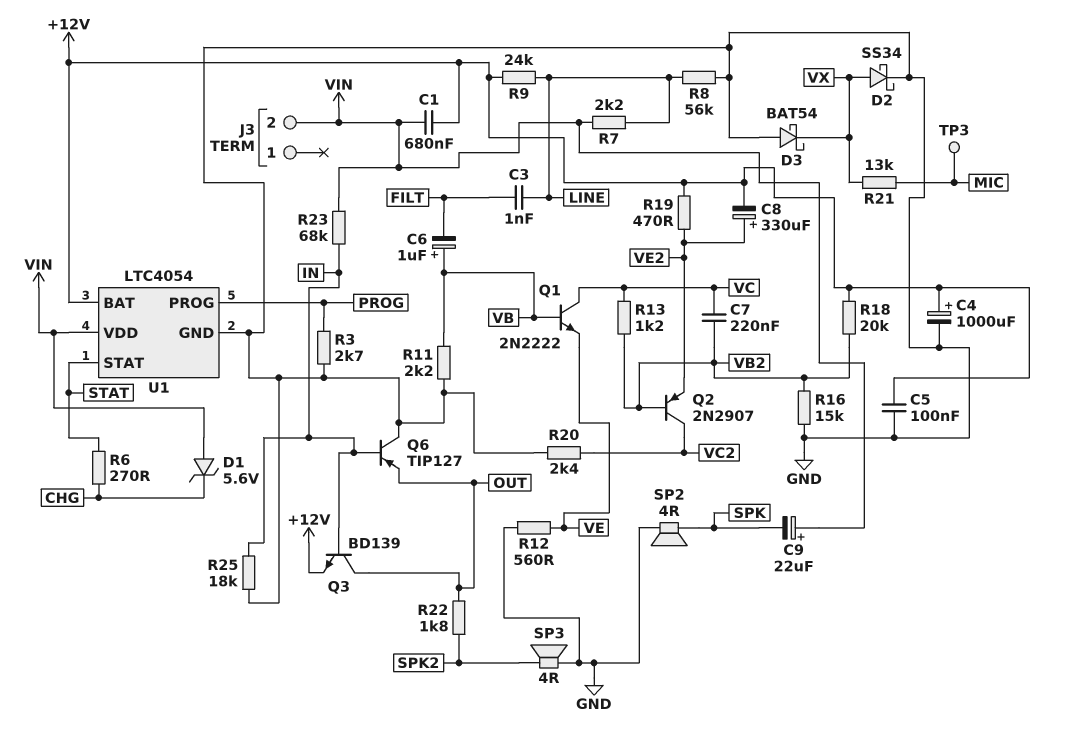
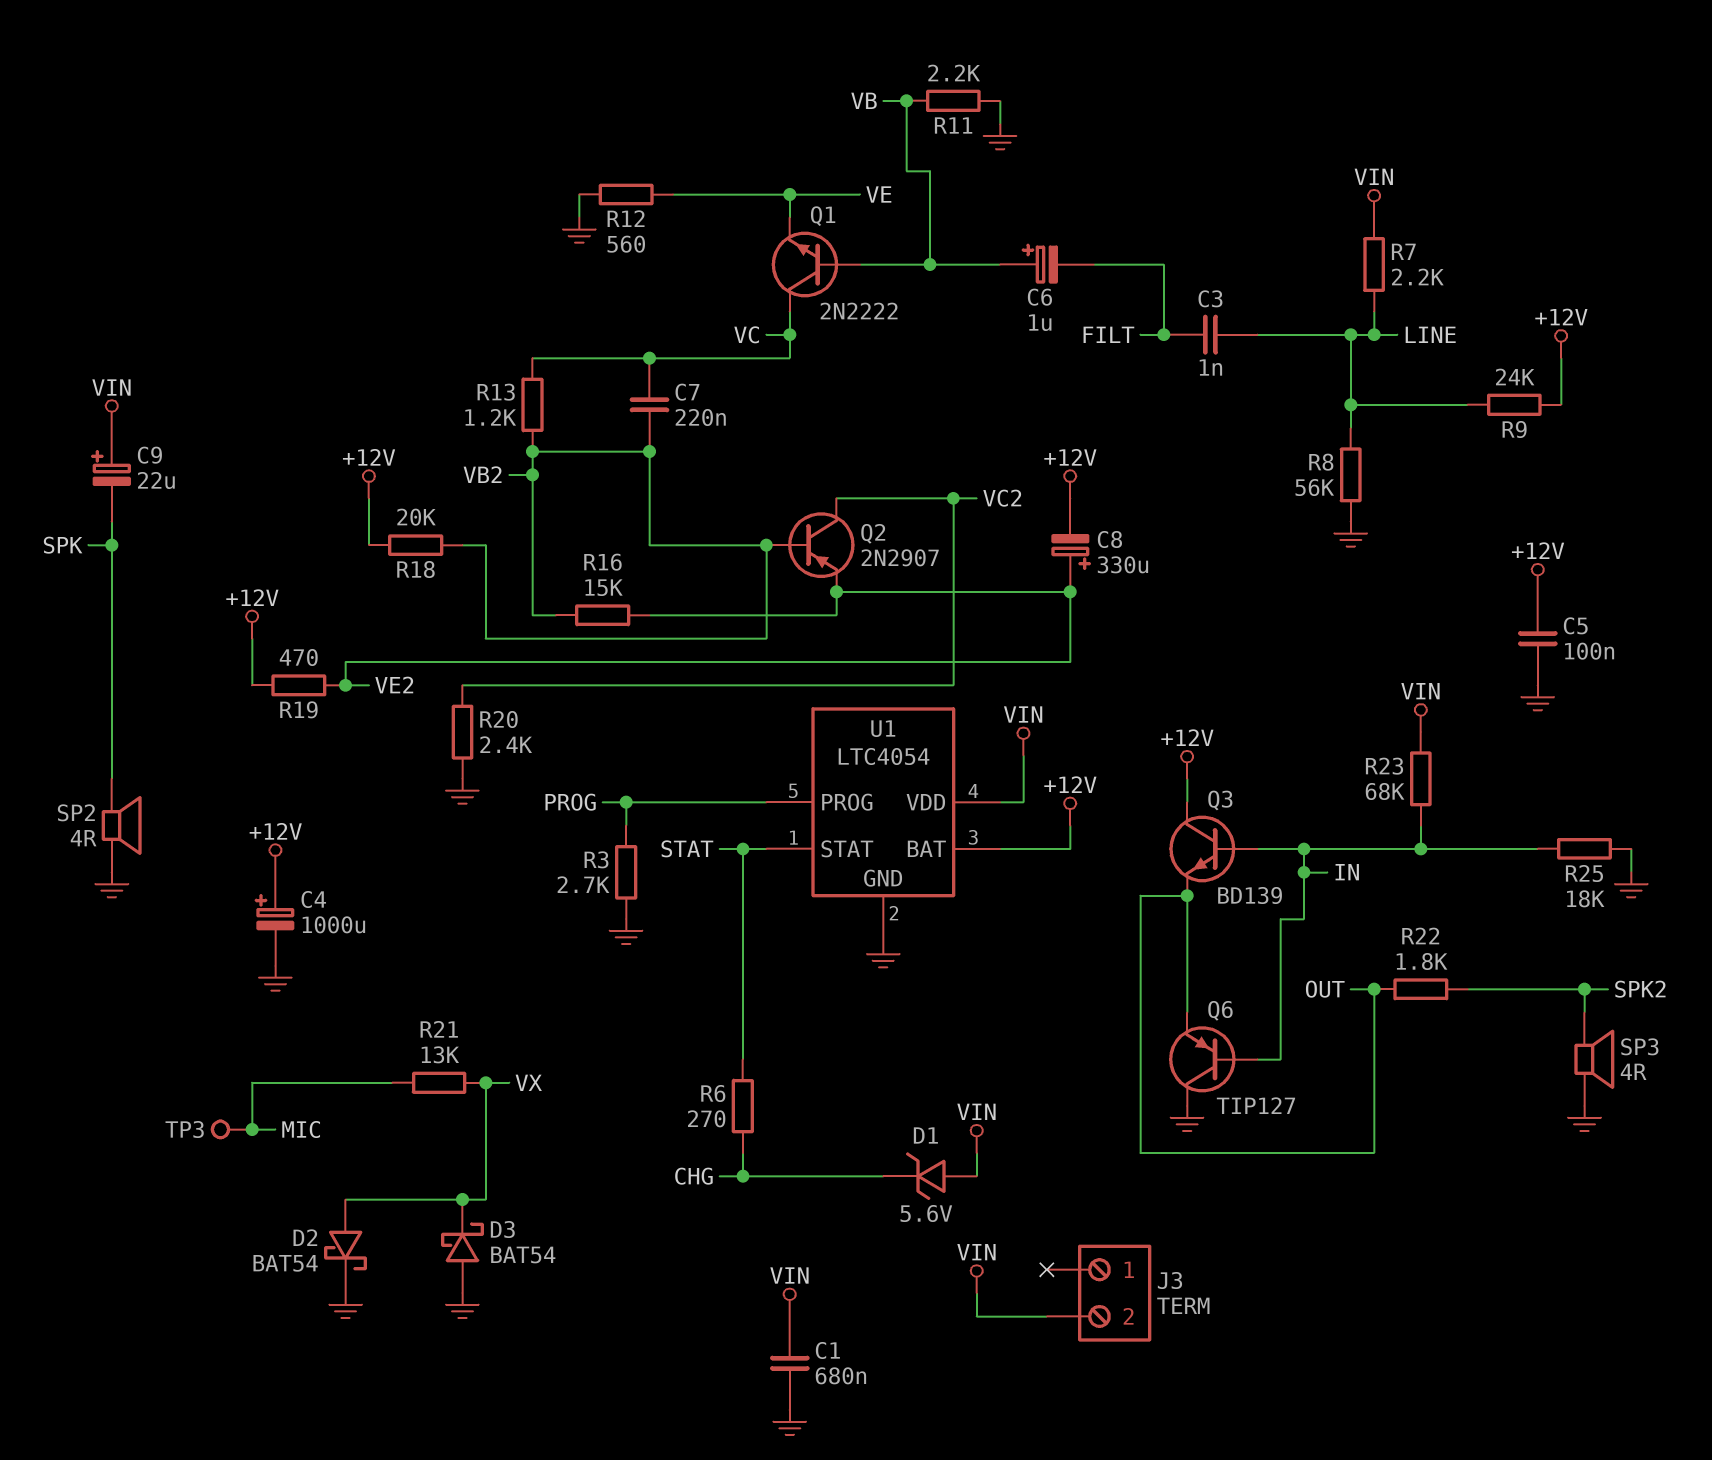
C1: 680nF (+12V, VIN) -> 680nF (GND, VIN)
D2: schottky SS34 (A VX, K GND) -> schottky BAT54 (A VX, K GND)
Q3: NPN BD139 (B IN, C OUT, E +12V) -> NPN BD139 (B IN, C +12V, E OUT)
R16: 15k (GND, VB2) -> 15k (VB2, VE2)

